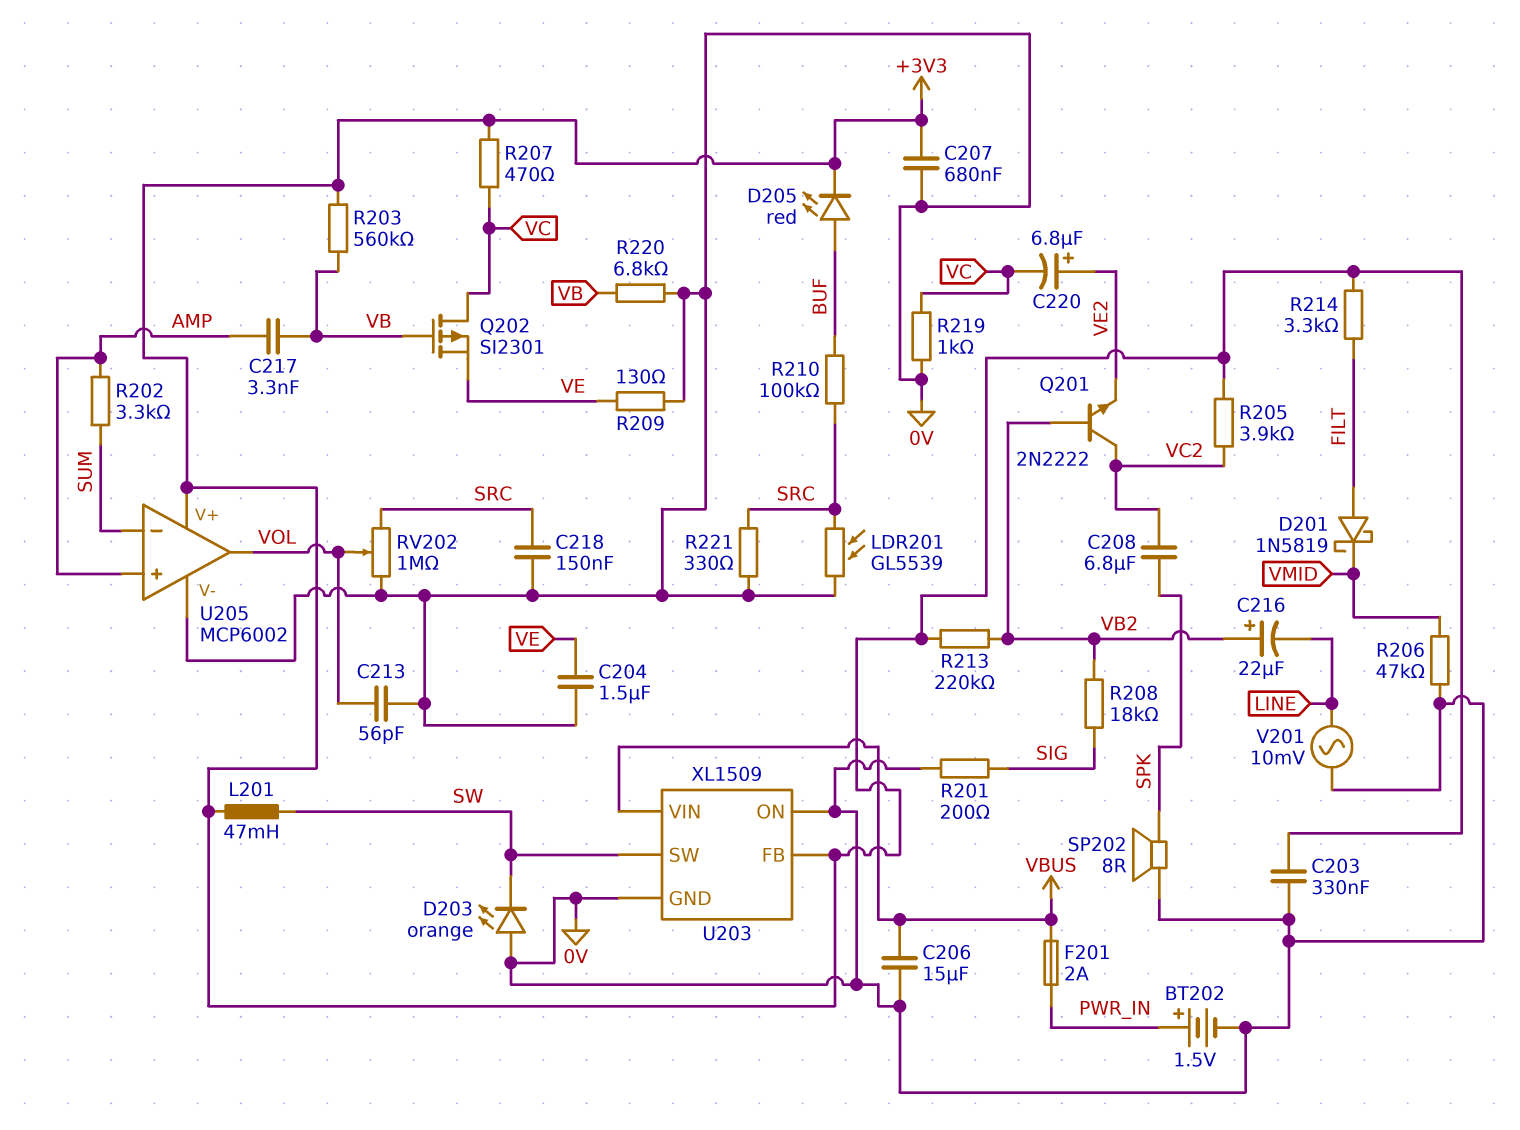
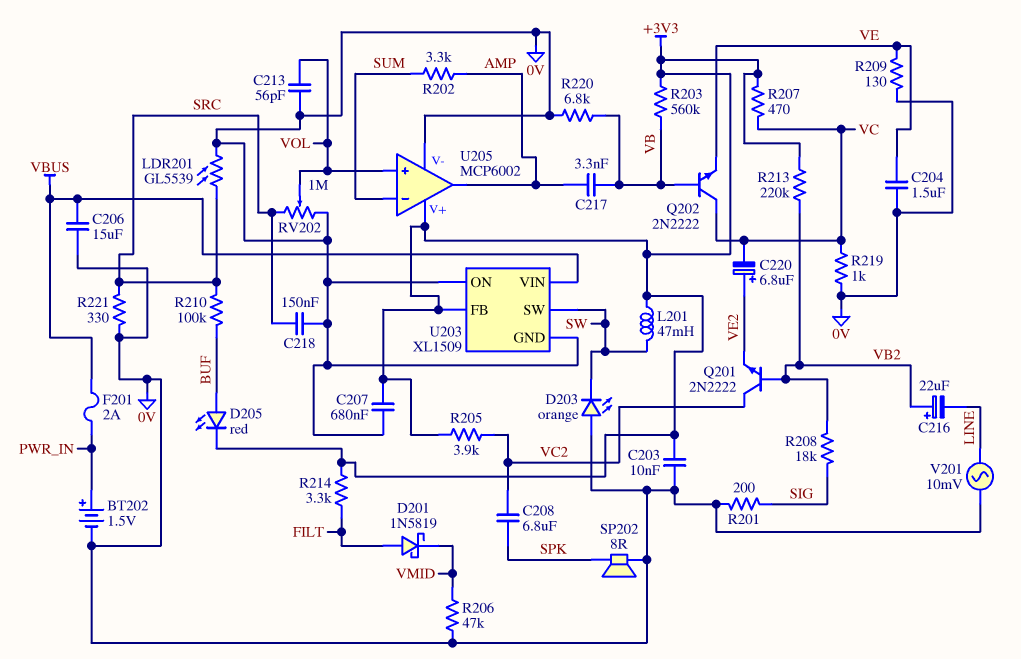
C203: 330nF (+3V3, 0V) -> 10nF (+3V3, 0V)
Q202: PMOS SI2301 (G VB, D VC, S VE) -> NPN 2N2222 (B VB, C VC, E VE)
U205 pin in+: AMP -> VOL
U205 pin out: VOL -> AMP

